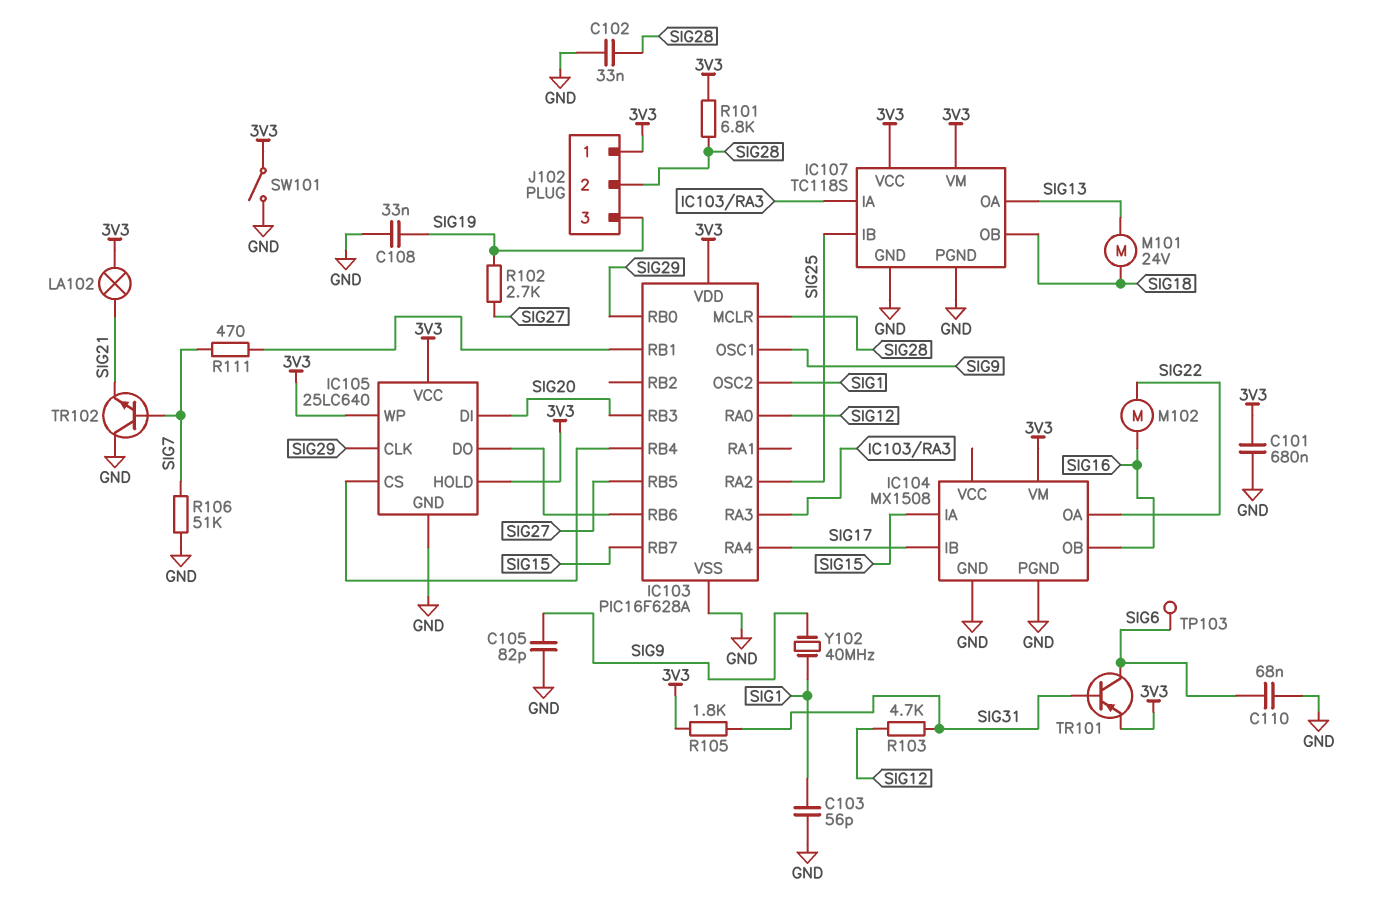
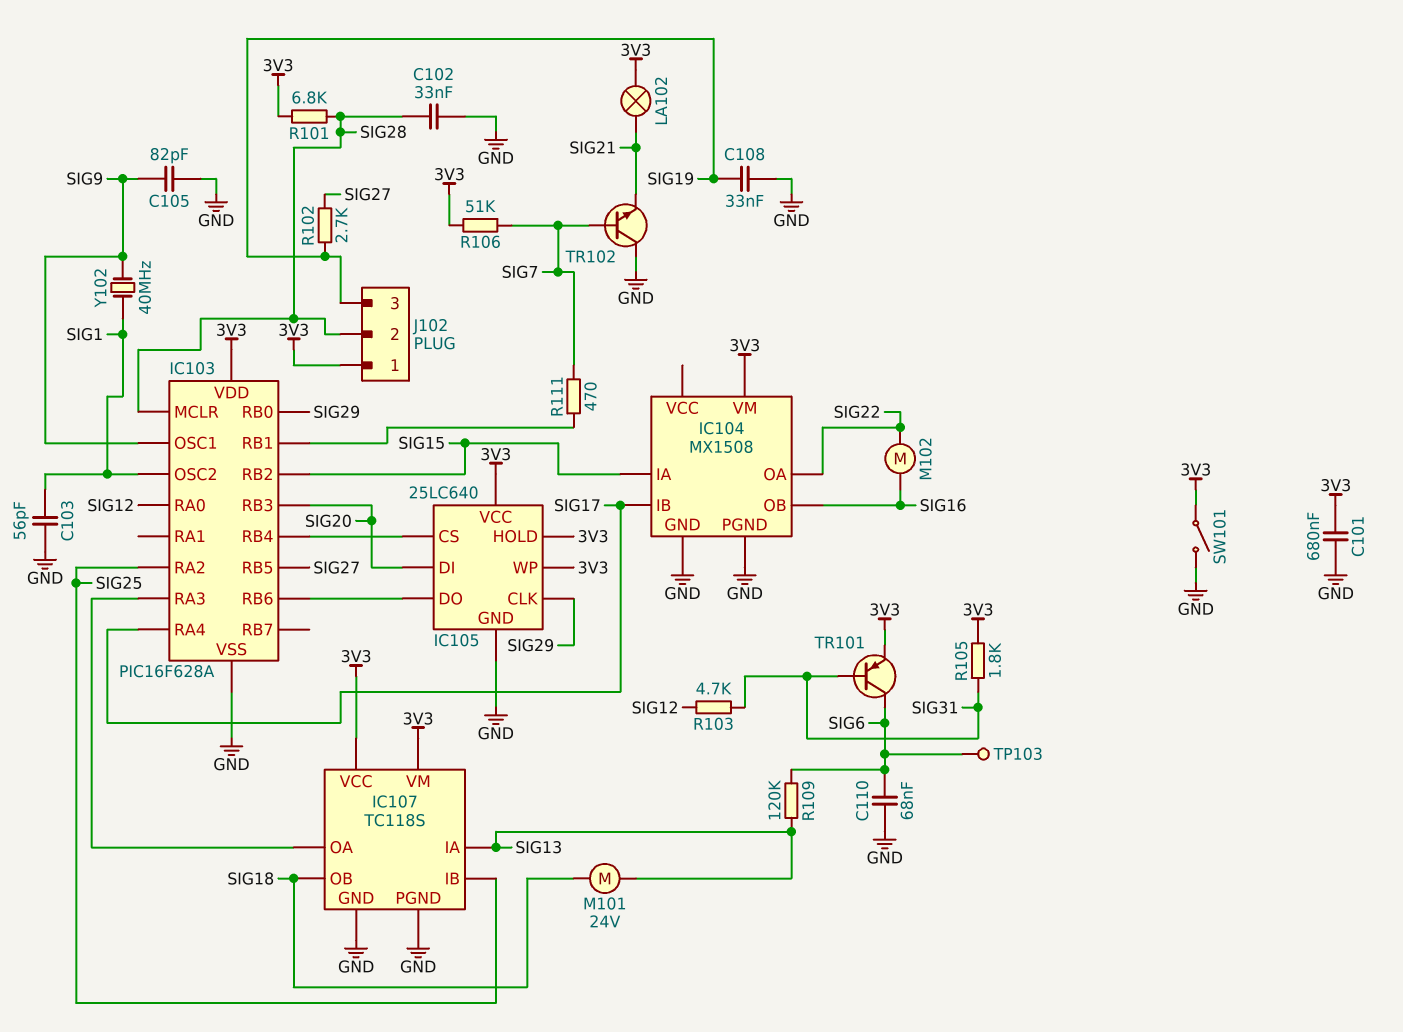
IC103 pin RB2: none -> SIG15
IC103 pin RB7: SIG15 -> none
IC107 pin IA: IC103/RA3 -> SIG13
IC107 pin OA: SIG13 -> IC103/RA3
R106: 51k (GND, SIG7) -> 51k (3V3, SIG7)
R109: none -> 120k (SIG6, SIG13)

